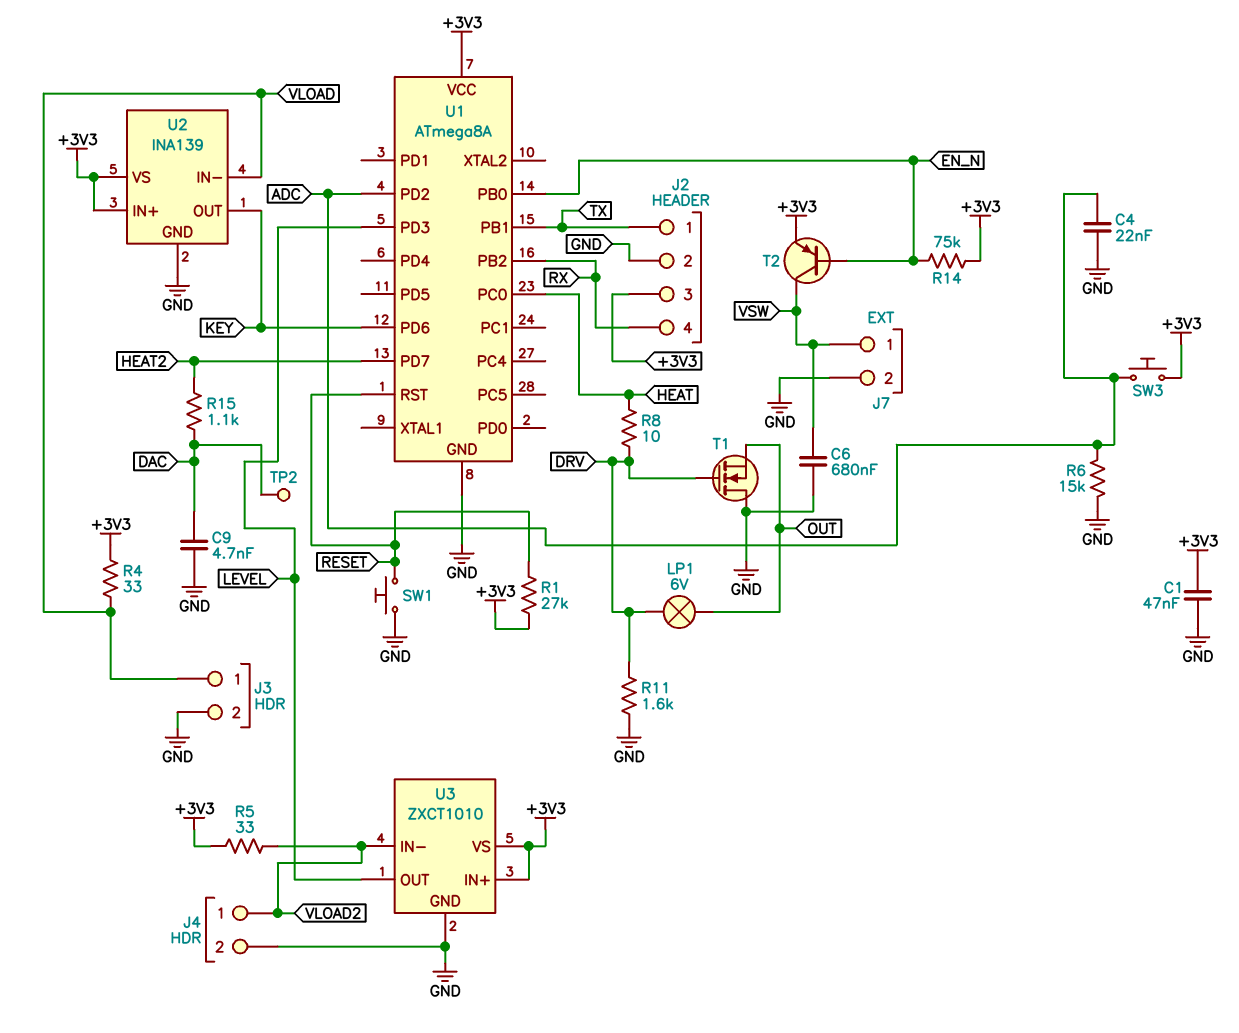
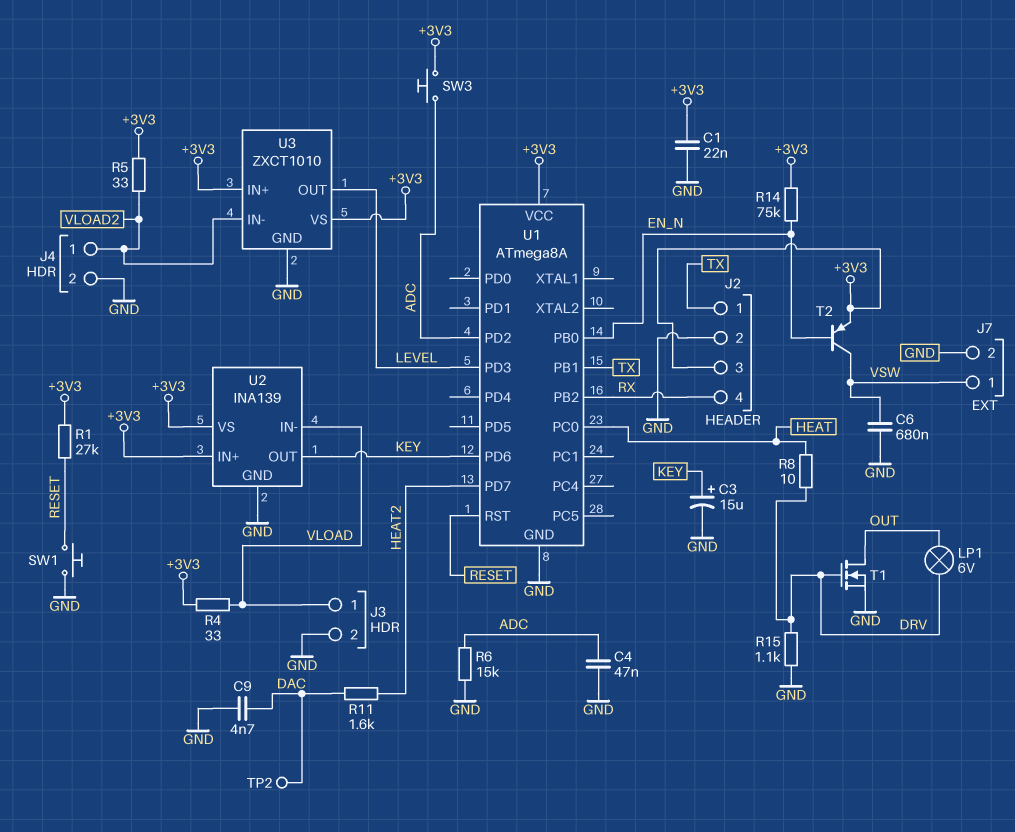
C1: 47nF (+3V3, GND) -> 22nF (+3V3, GND)
C3: none -> 15uF (plus KEY, minus GND)
C4: 22nF (ADC, GND) -> 47nF (ADC, GND)
R11: 1.6k (DRV, GND) -> 1.6k (DAC, HEAT2)
R15: 1.1k (DAC, HEAT2) -> 1.1k (DRV, GND)
T1: NMOS (G DRV, D GND, S OUT) -> NMOS (G DRV, D OUT, S GND)

